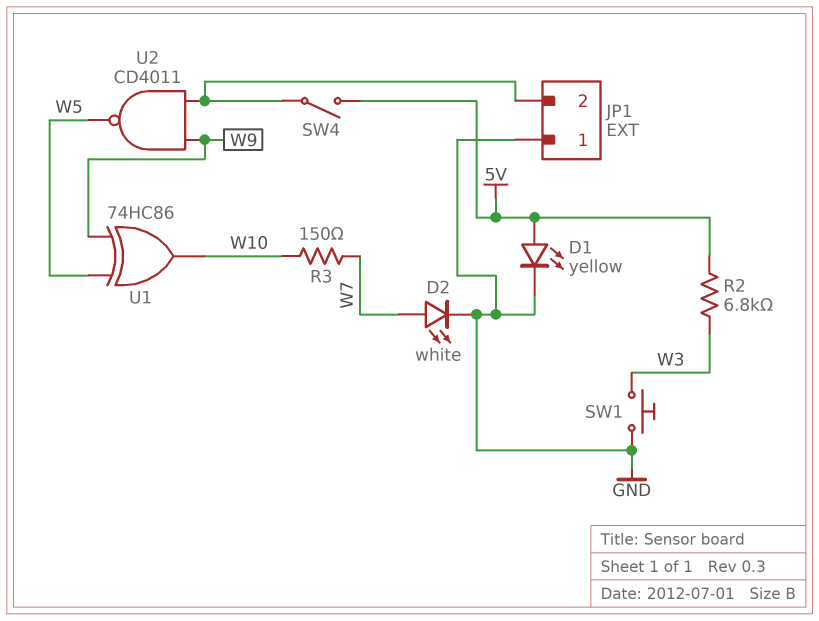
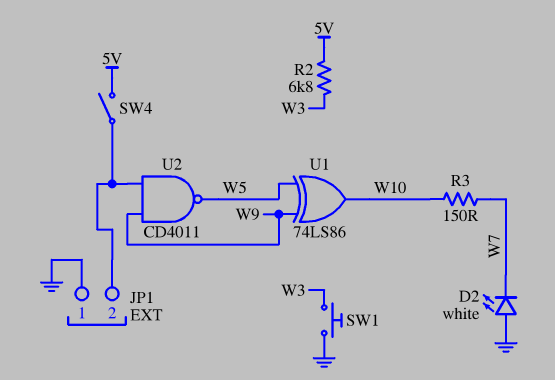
D1: LED yellow (A 5V, K GND) -> none
D2: LED white (A W7, K GND) -> LED white (A GND, K W7)
U1: XOR 74HC86 (in W5, in W9, out W10) -> XOR 74LS86 (in W5, in W9, out W10)

